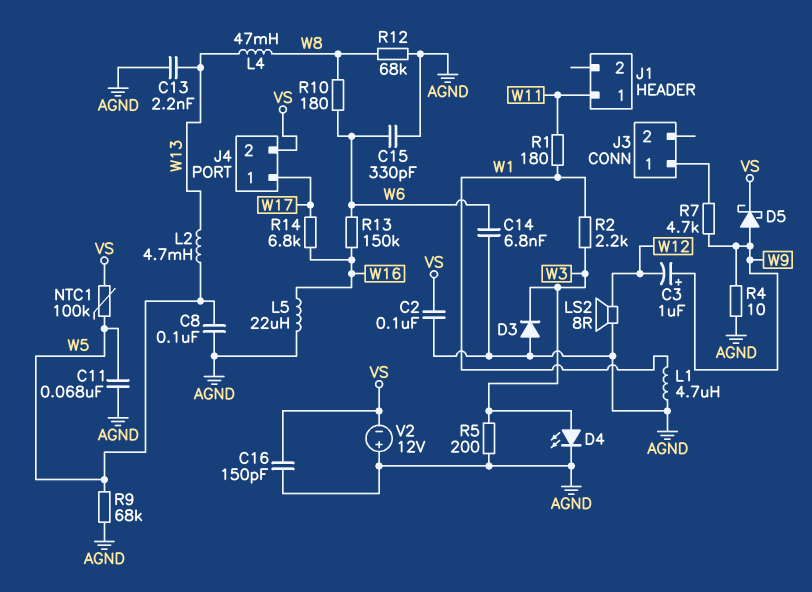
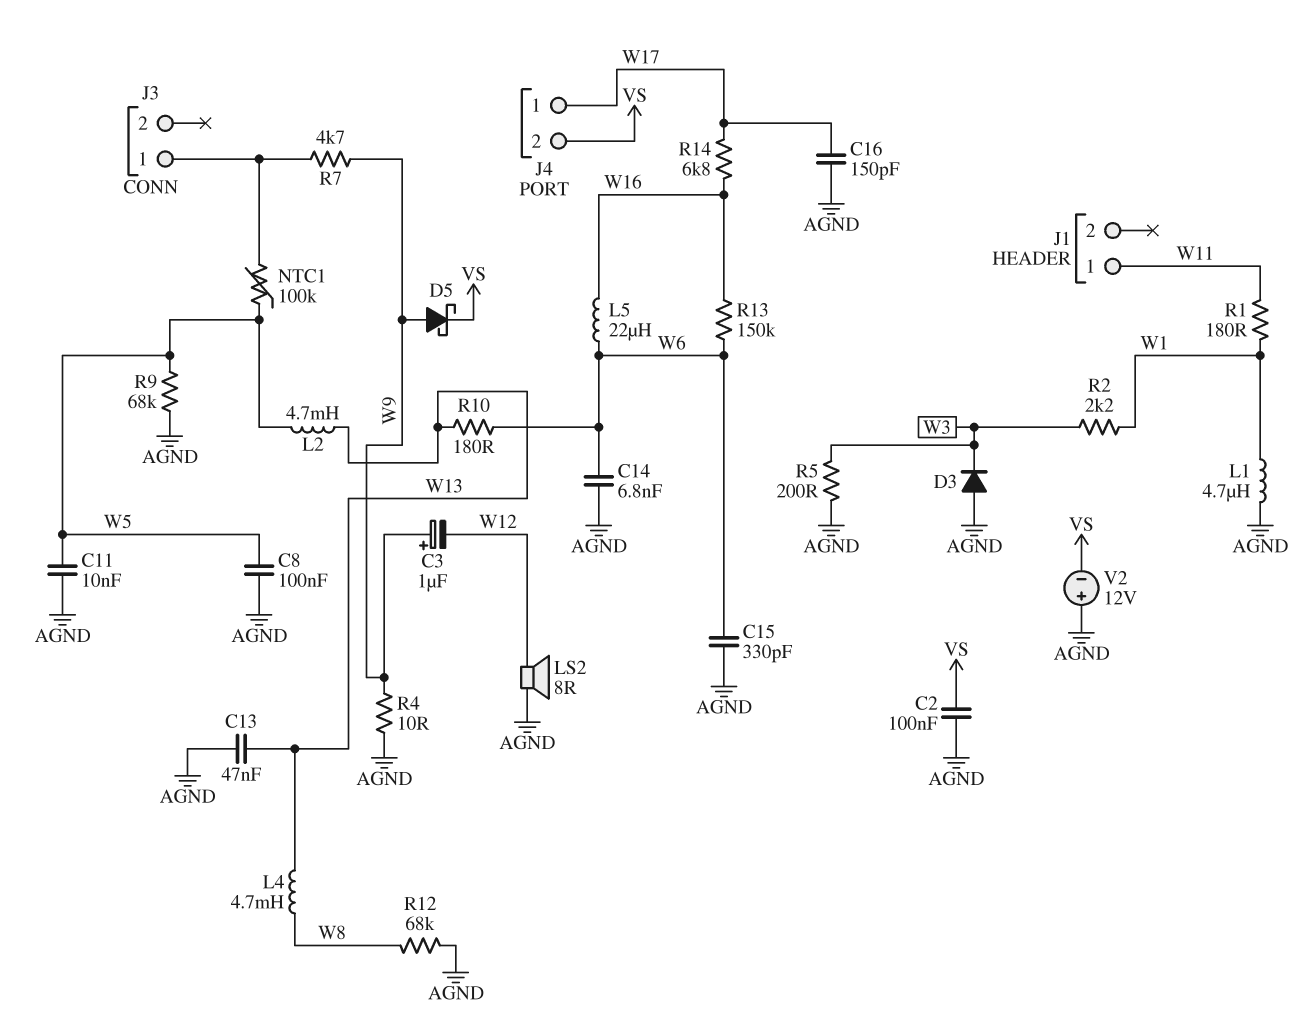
C11: 68nF (AGND, W5) -> 10nF (AGND, W5)
C13: 2.2nF (AGND, W13) -> 47nF (AGND, W13)
C16: 150pF (AGND, VS) -> 150pF (AGND, W17)
D4: LED (A W3, K AGND) -> none
L4: 47mH (W8, W13) -> 4.7mH (W8, W13)
L5: 22uH (AGND, W16) -> 22uH (W6, W16)
NTC1: 100k (VS, W5) -> 100k (J3/1, W5)
R10: 180 (W6, W8) -> 180 (W6, W13)

